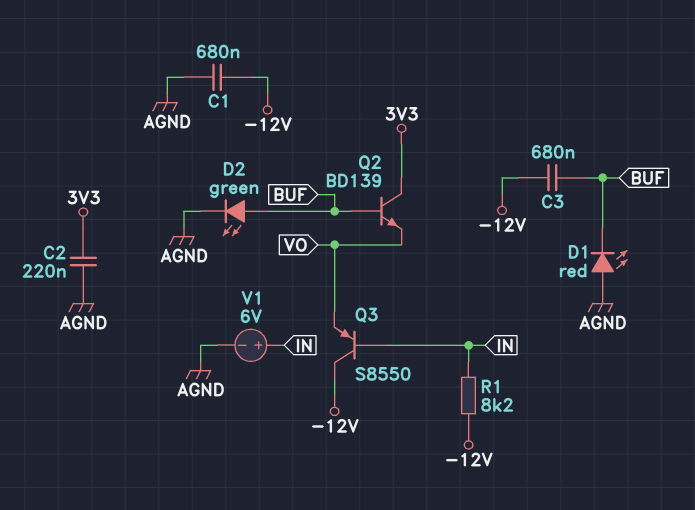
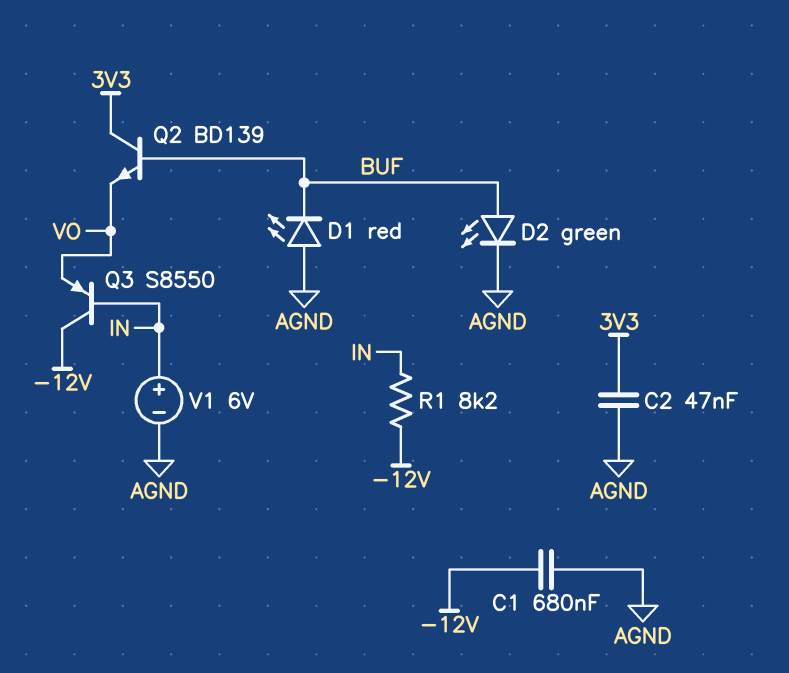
C2: 220nF (3V3, AGND) -> 47nF (3V3, AGND)
C3: 680nF (-12V, BUF) -> none

